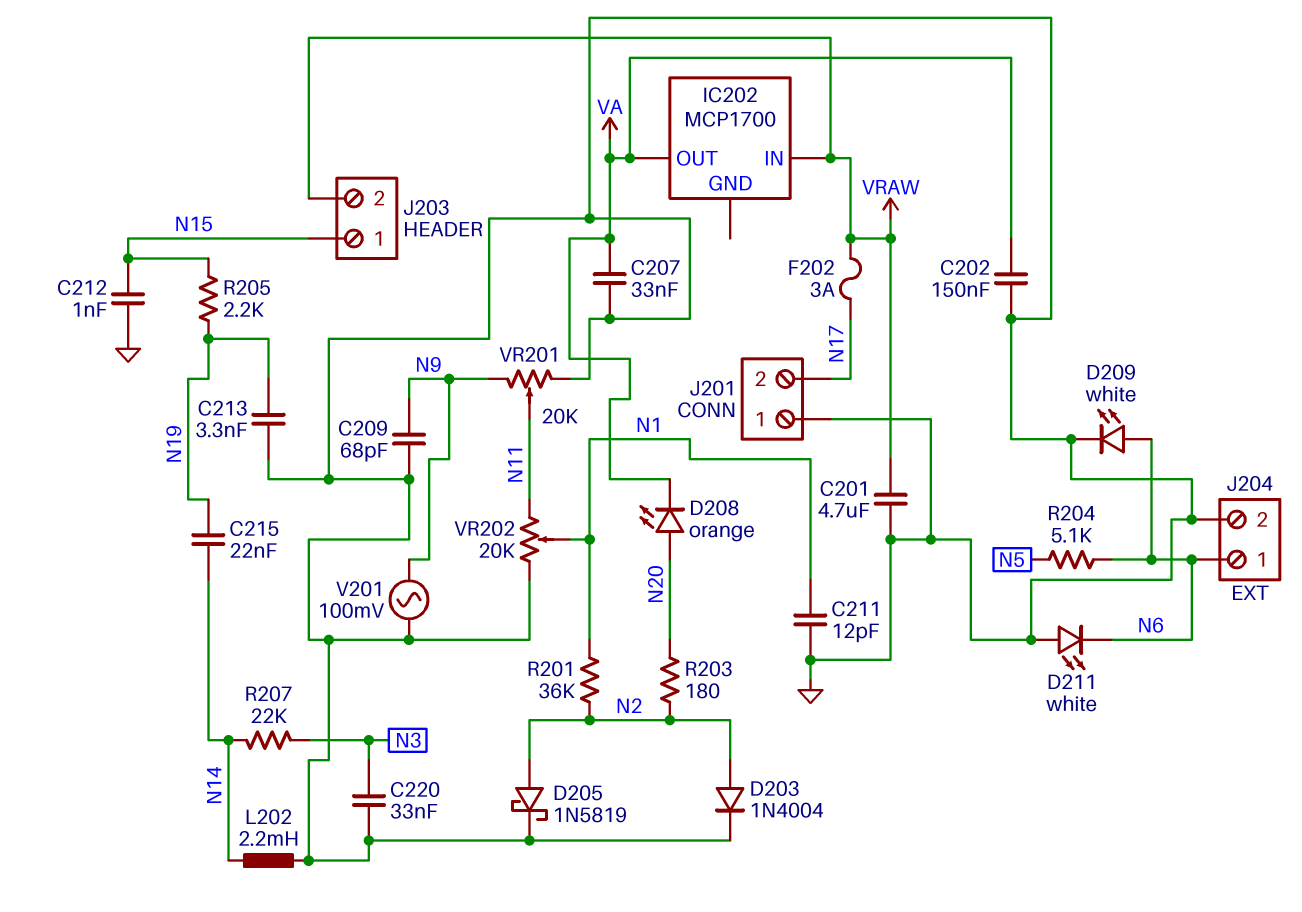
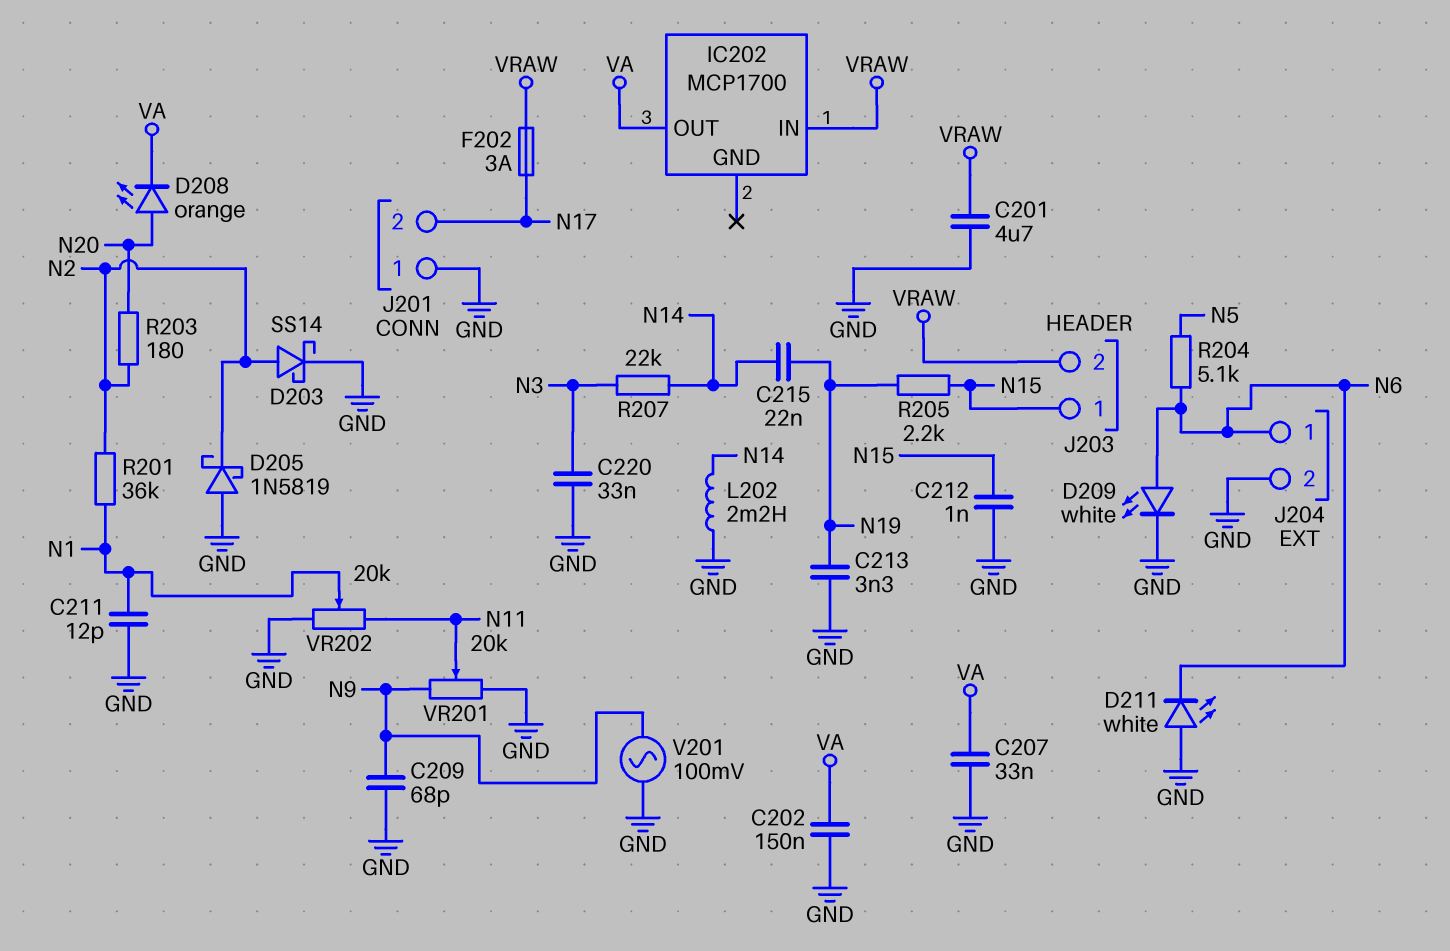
D203: diode 1N4004 (A N2, K GND) -> schottky SS14 (A N2, K GND)
D205: schottky 1N5819 (A N2, K GND) -> schottky 1N5819 (A GND, K N2)

